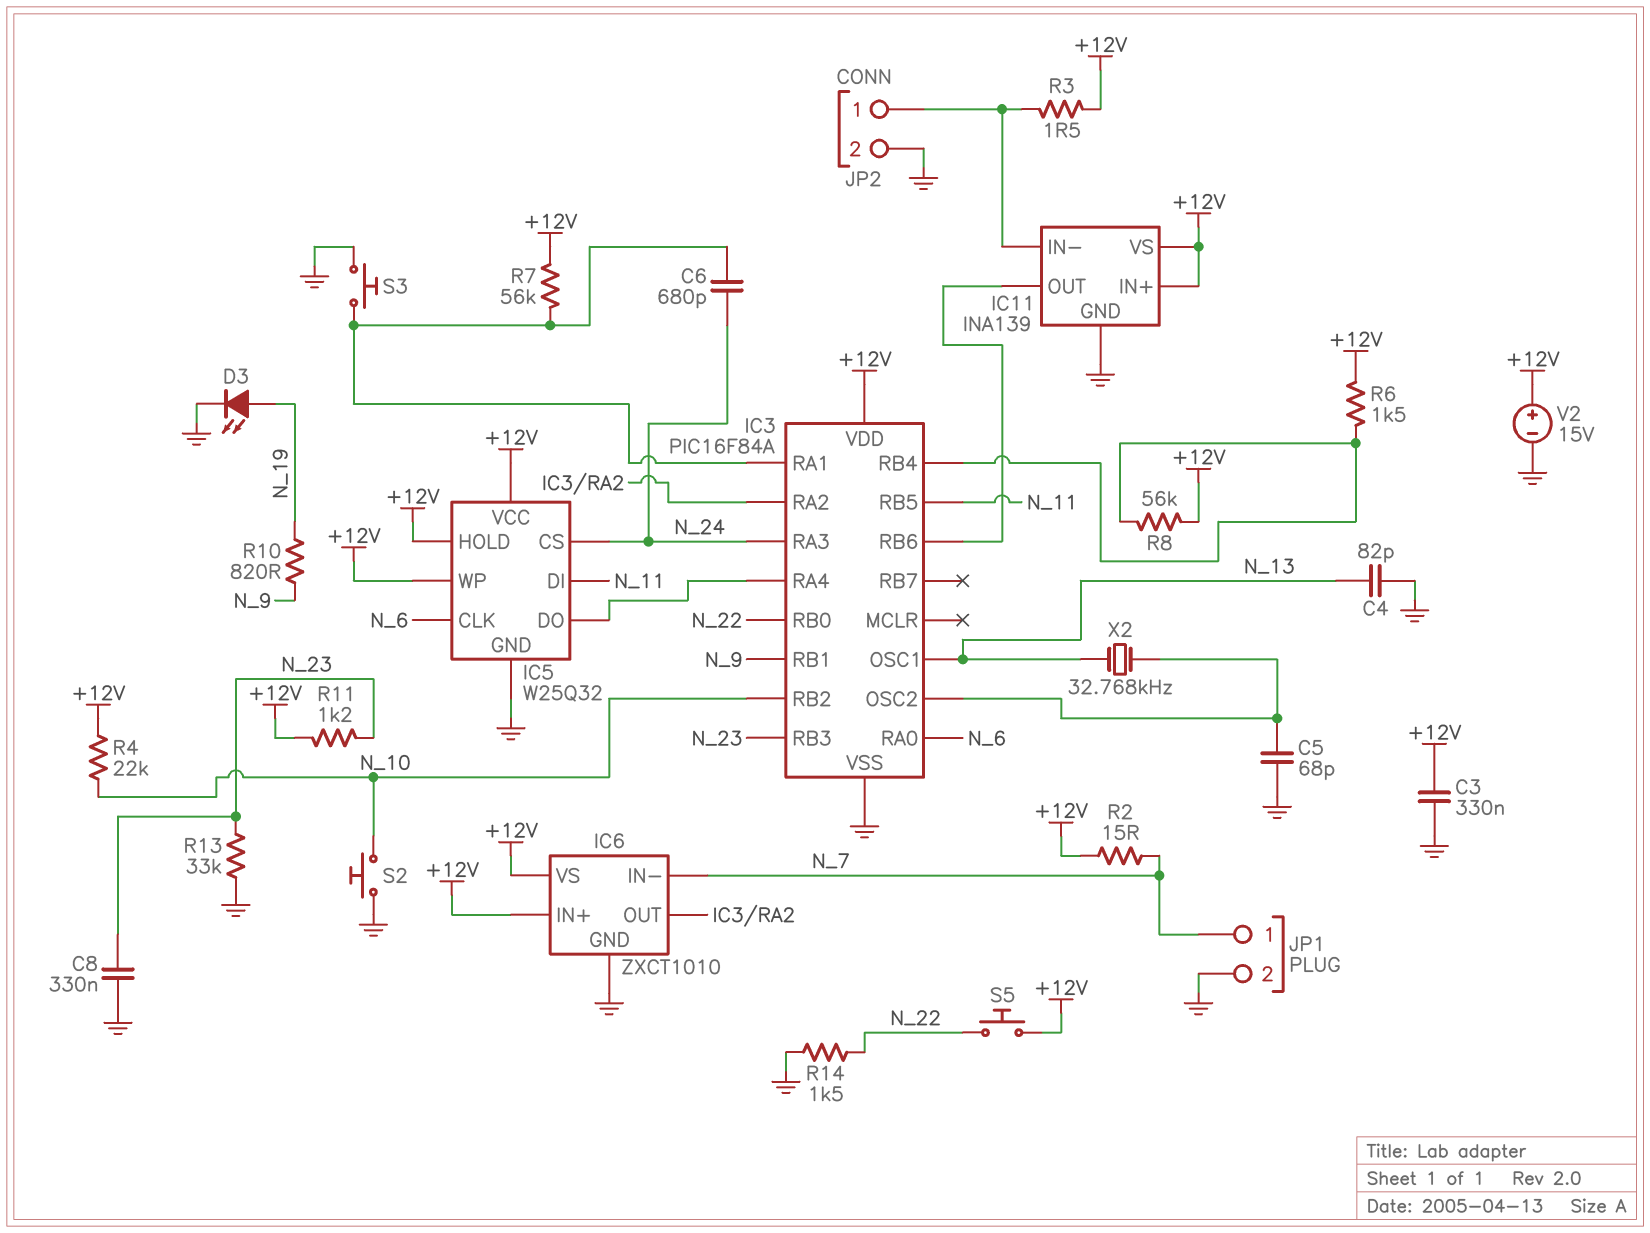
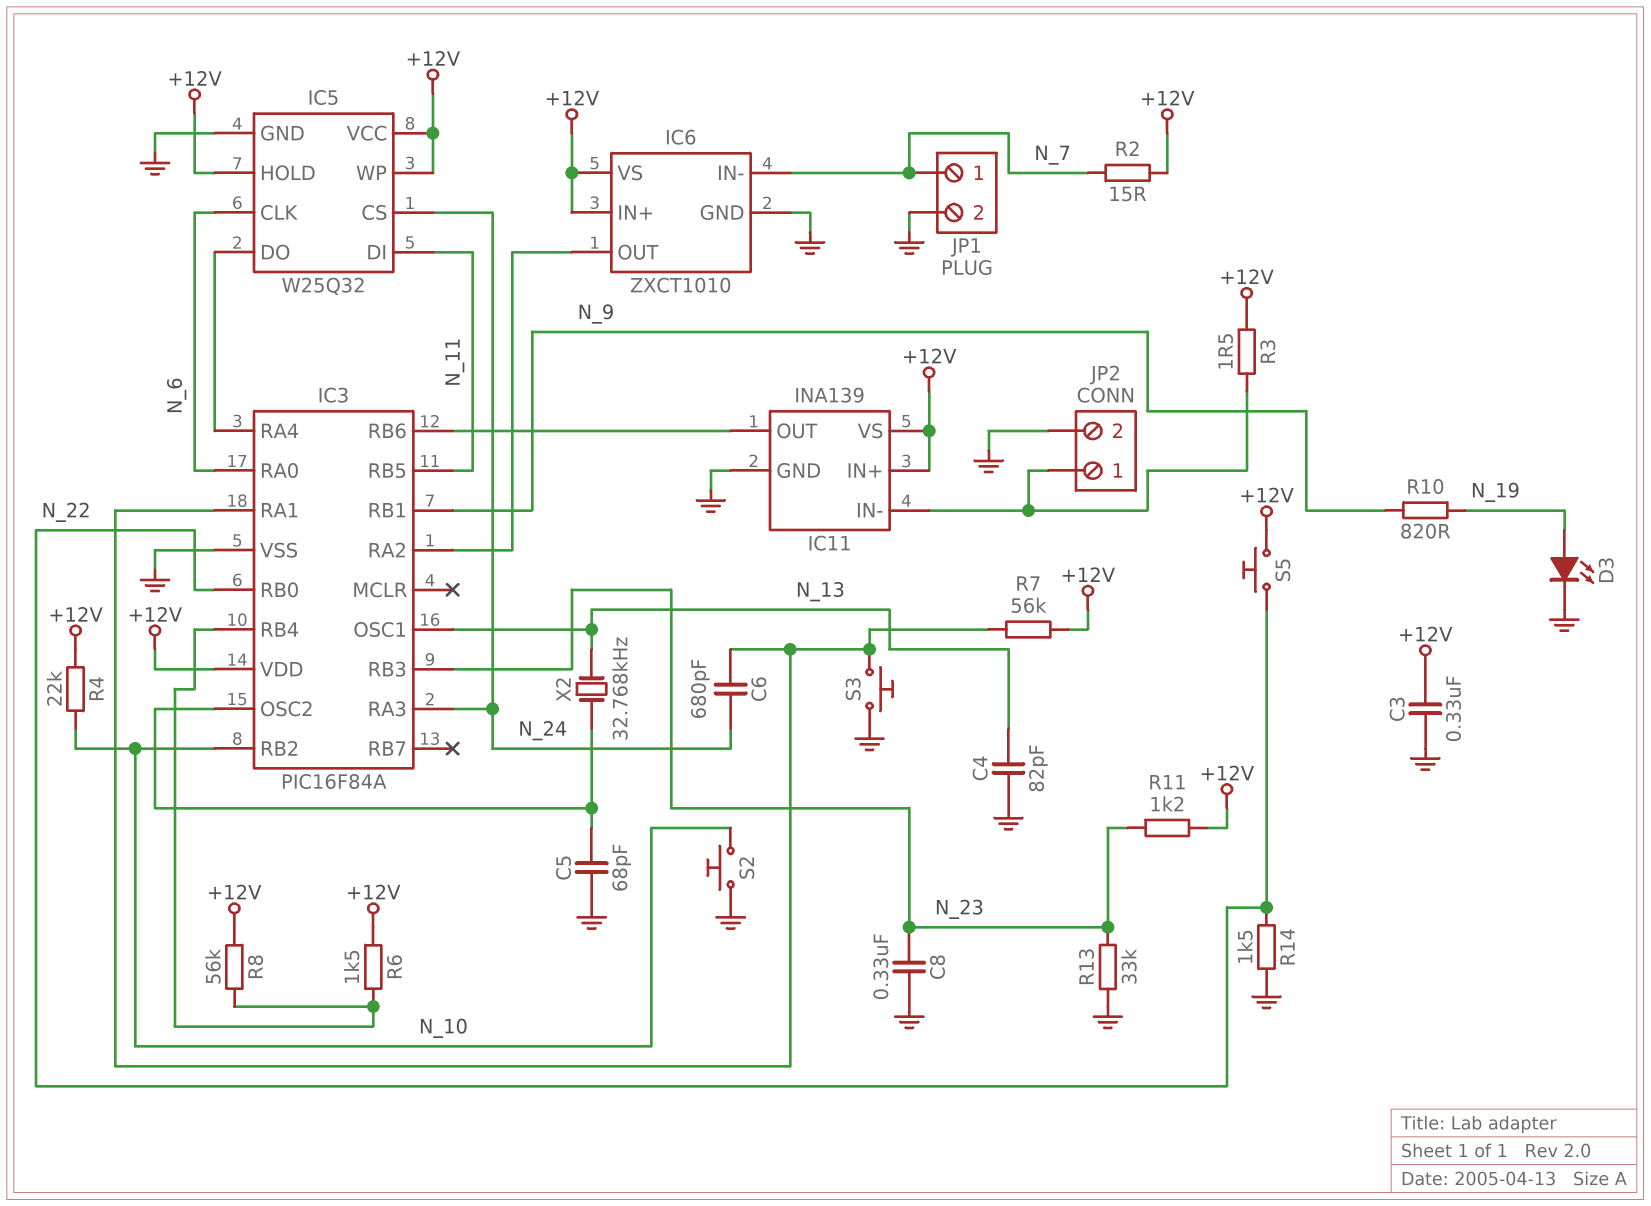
V2: 15V (plus +12V, minus GND) -> none

